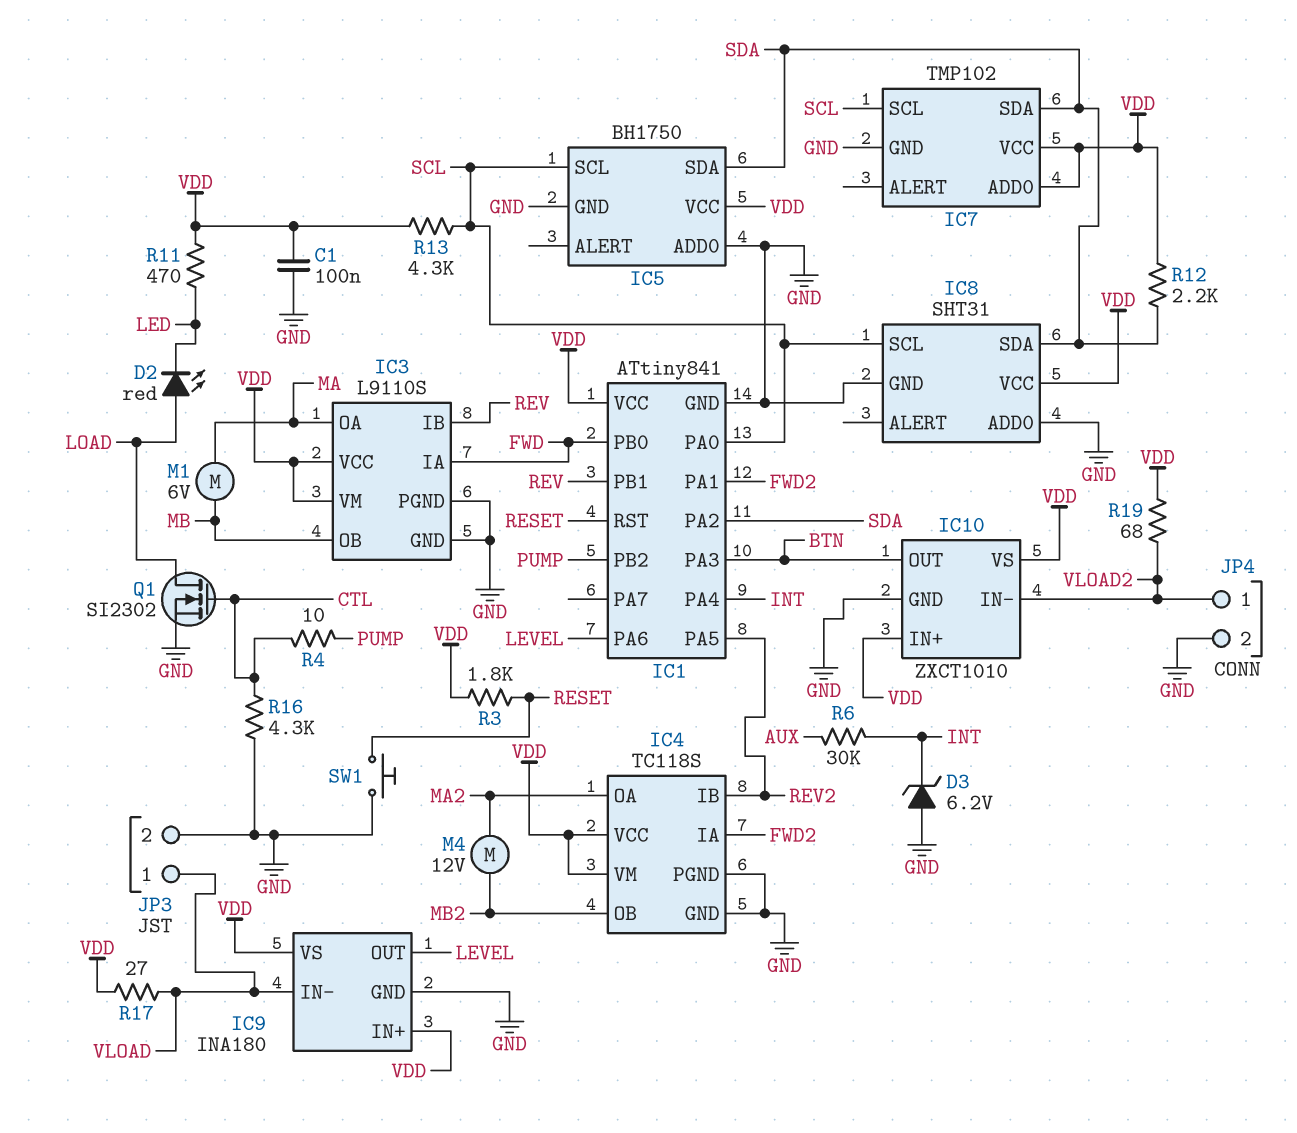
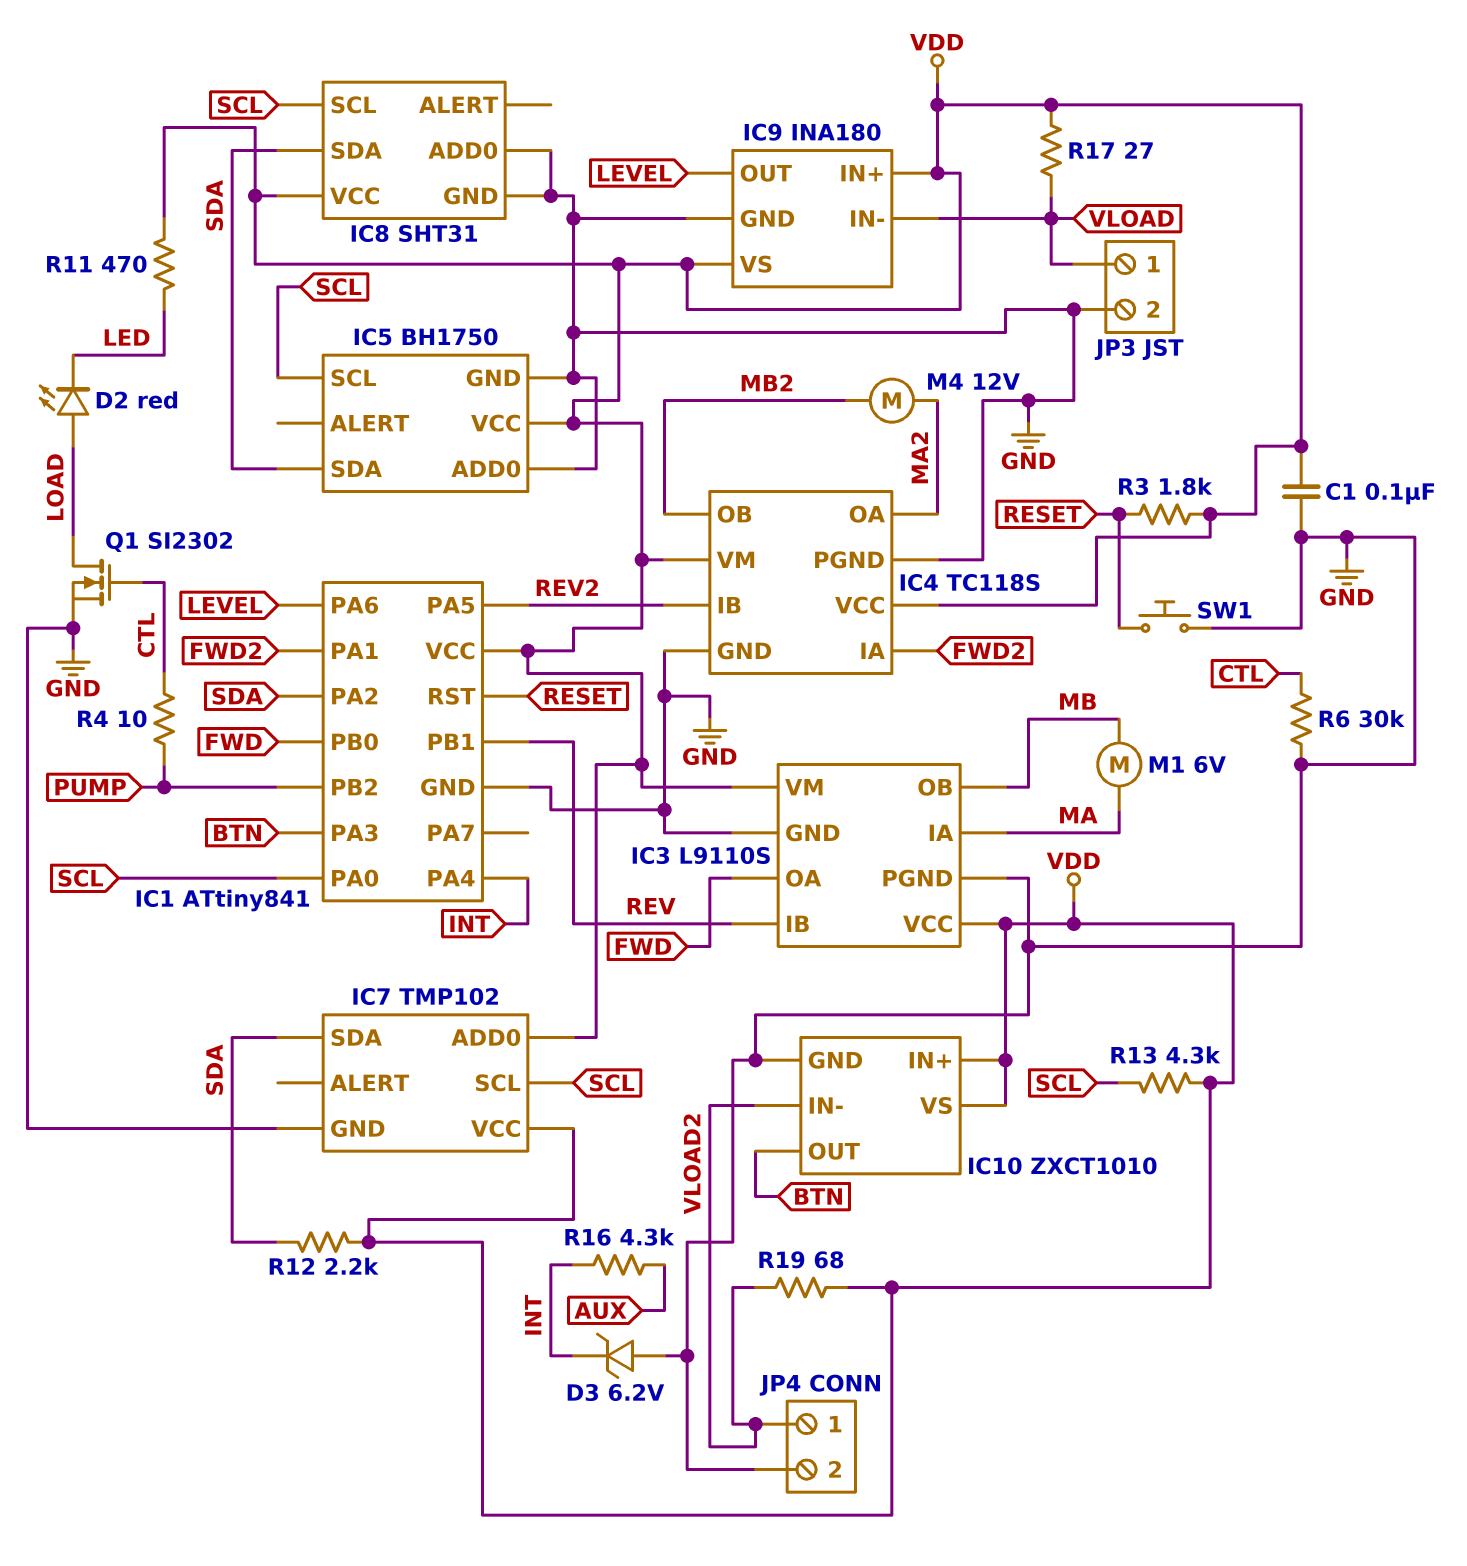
IC3 pin IA: FWD -> MA
IC3 pin OA: MA -> FWD
R6: 30k (AUX, INT) -> 30k (CTL, GND)
R16: 4.3k (CTL, GND) -> 4.3k (AUX, INT)

